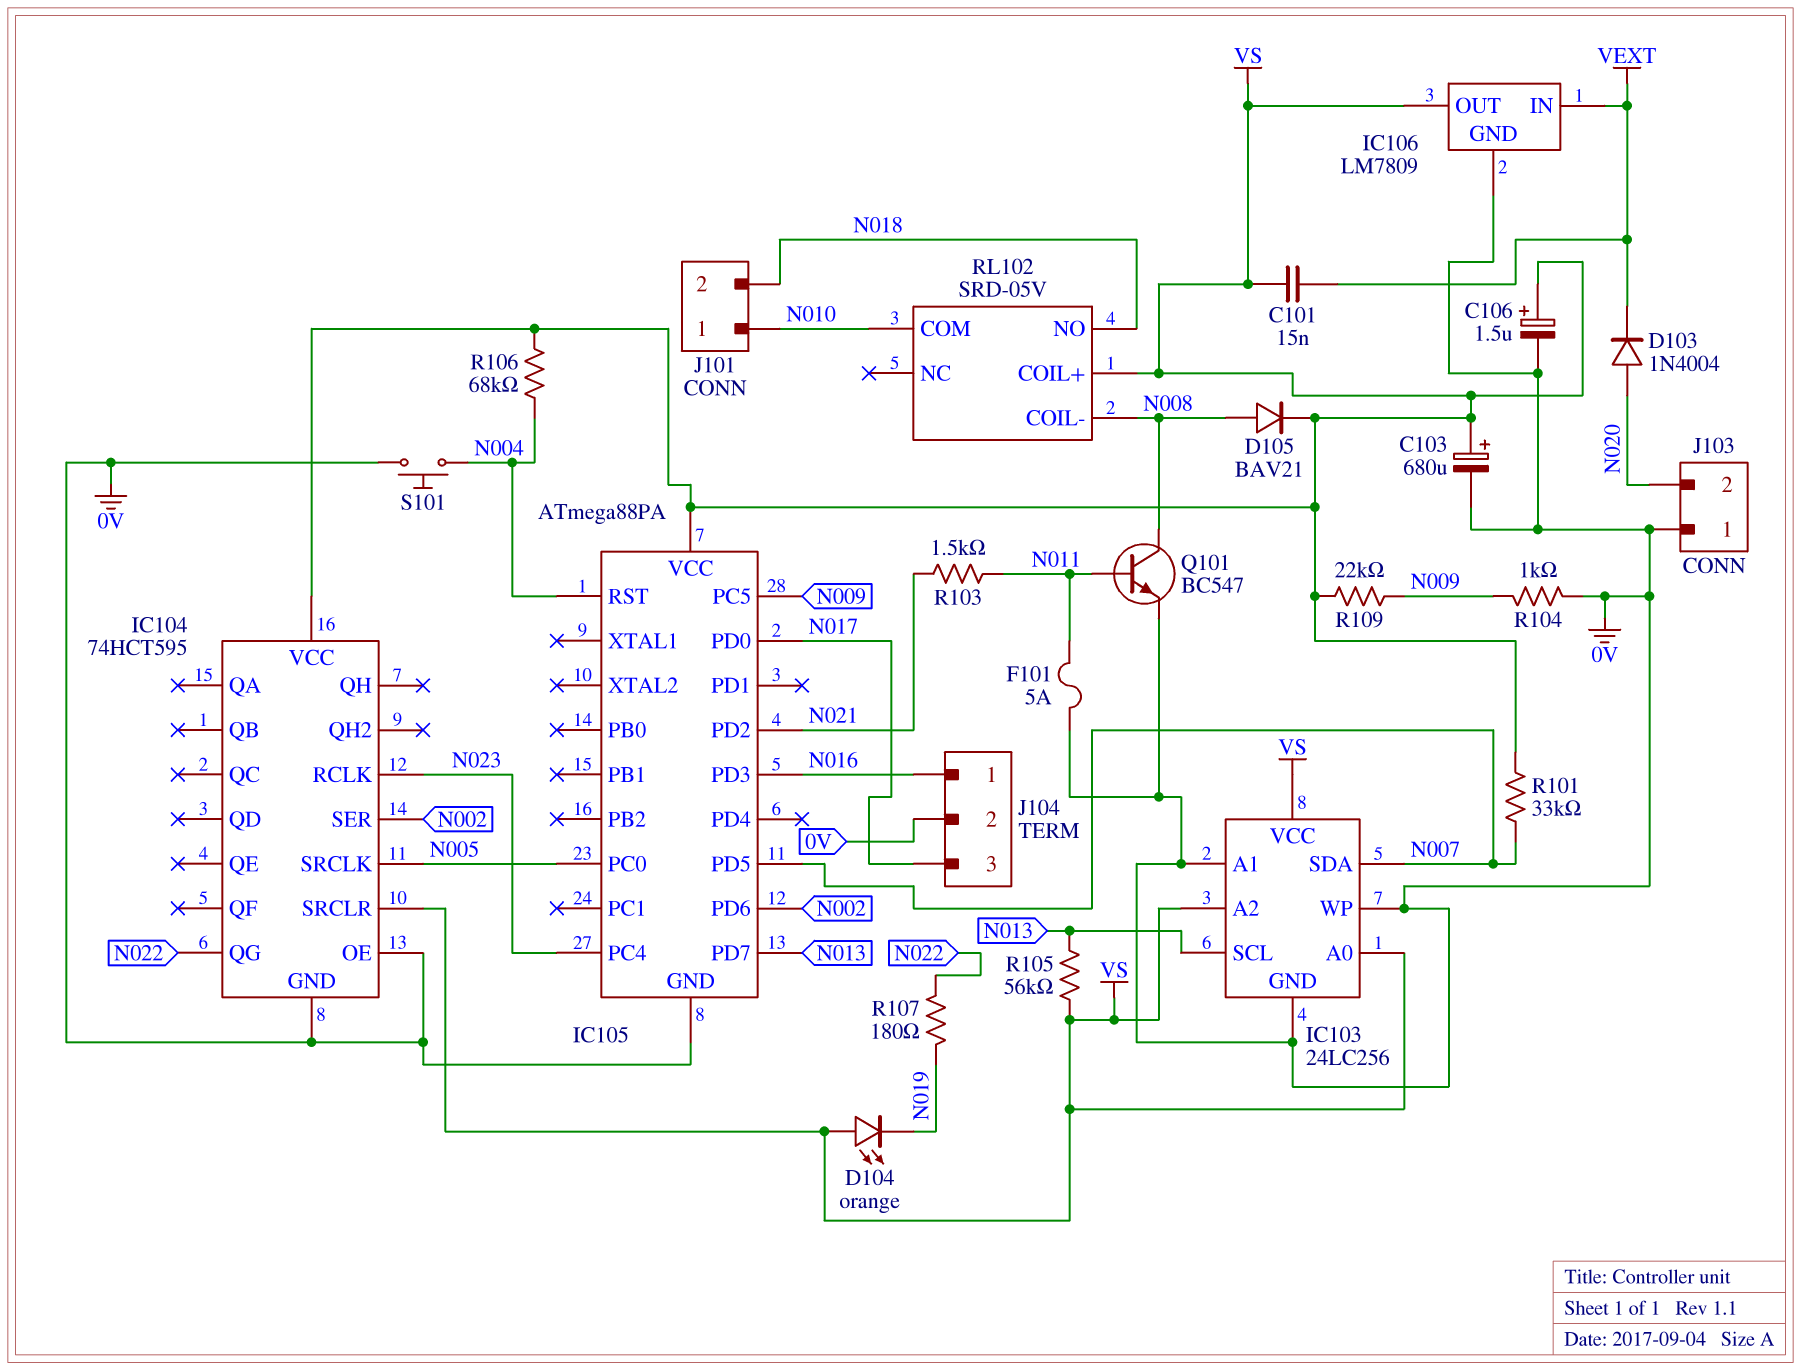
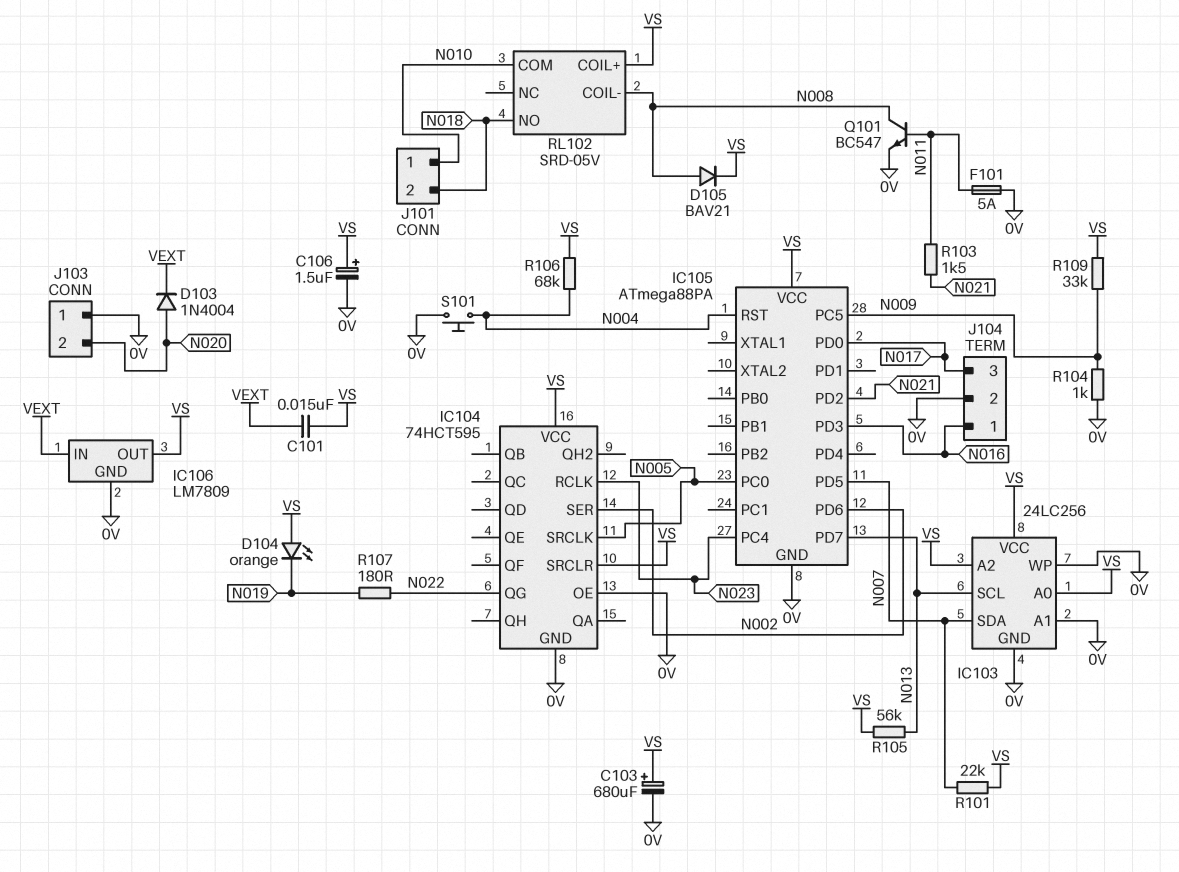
R101: 33k (N007, VS) -> 22k (N007, VS)
R109: 22k (N009, VS) -> 33k (N009, VS)

